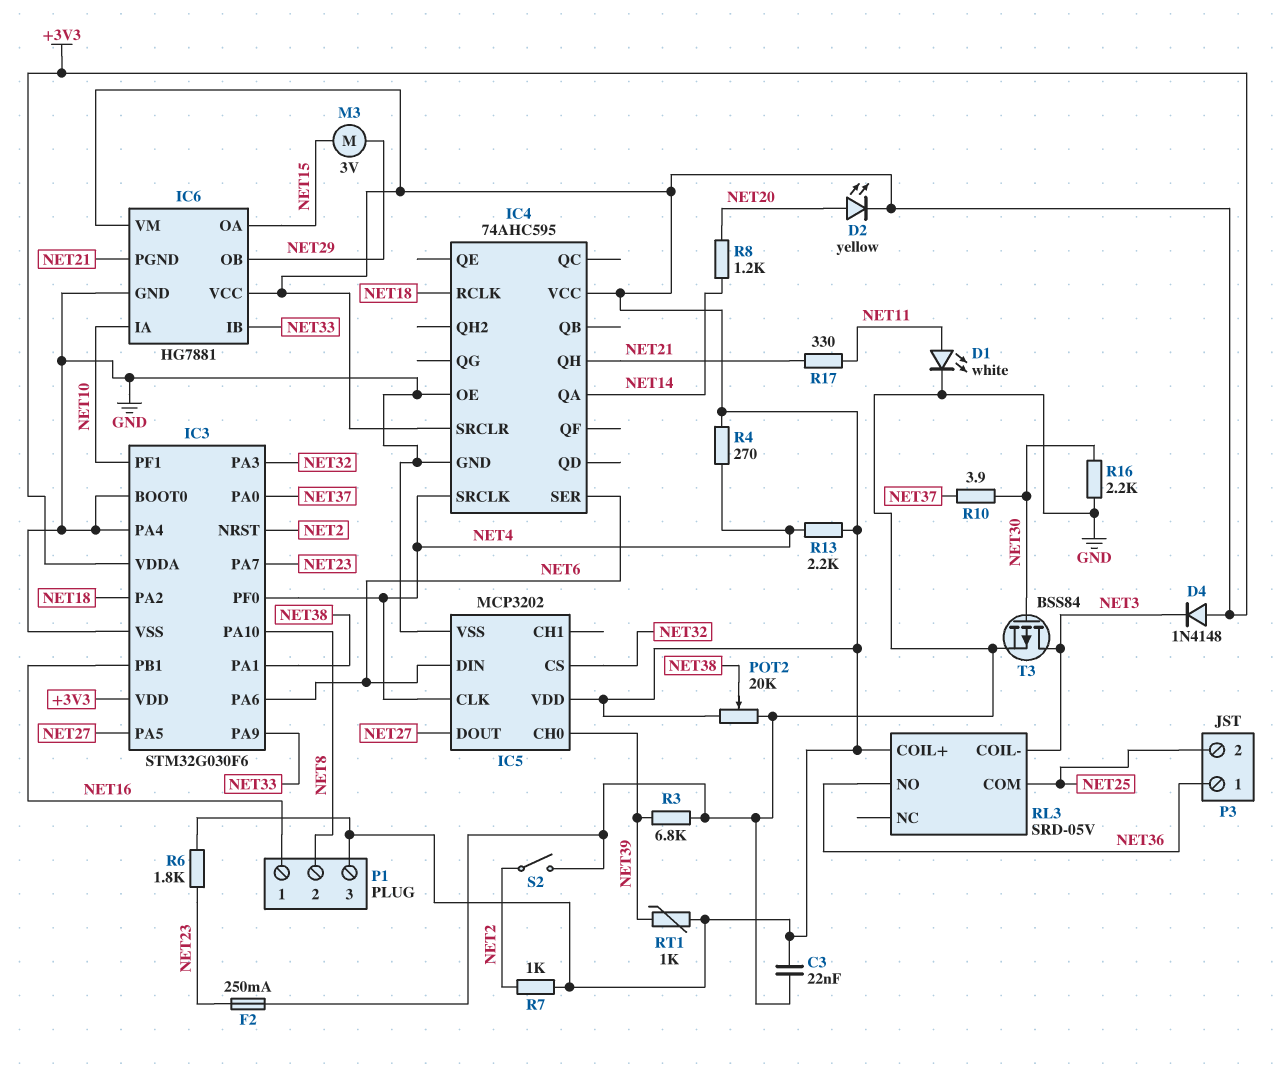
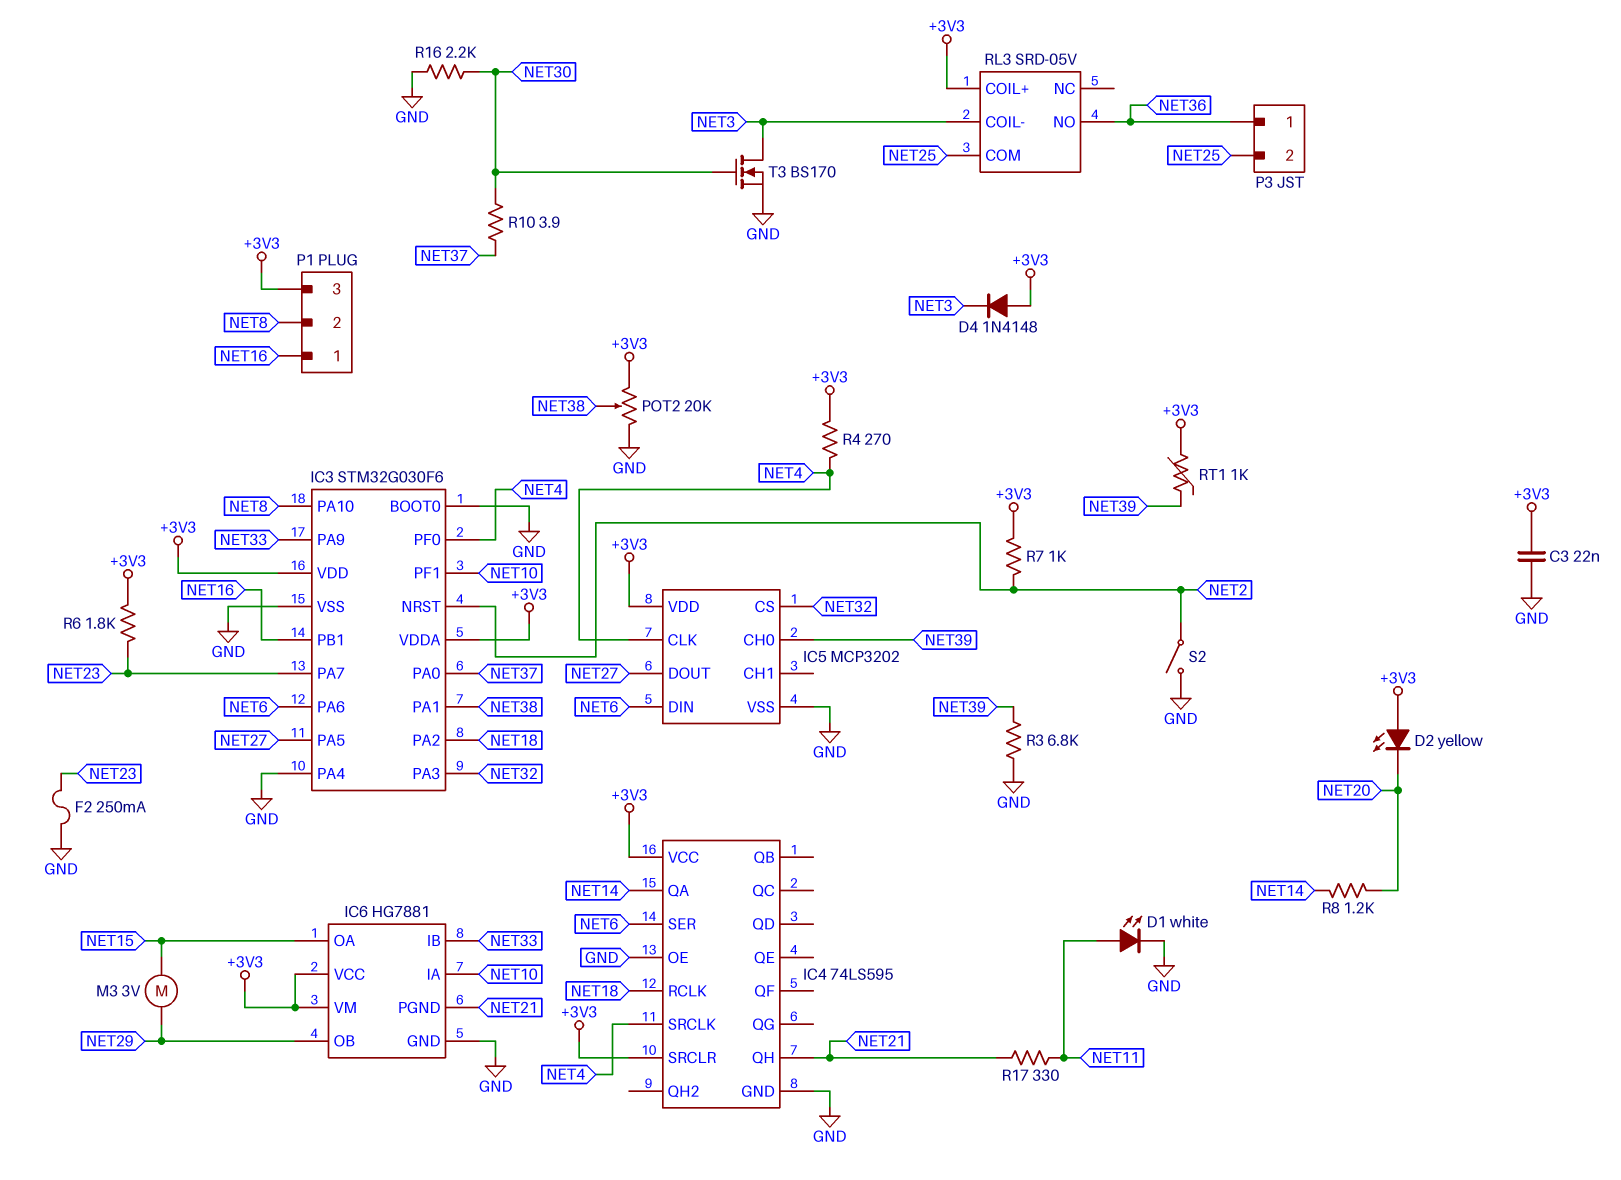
D2: LED yellow (A NET20, K +3V3) -> LED yellow (A +3V3, K NET20)
IC4: 74AHC595 -> 74LS595
R13: 2.2k (+3V3, NET4) -> none
T3: PMOS BSS84 (G NET30, D NET3, S GND) -> NMOS BS170 (G NET30, D NET3, S GND)

